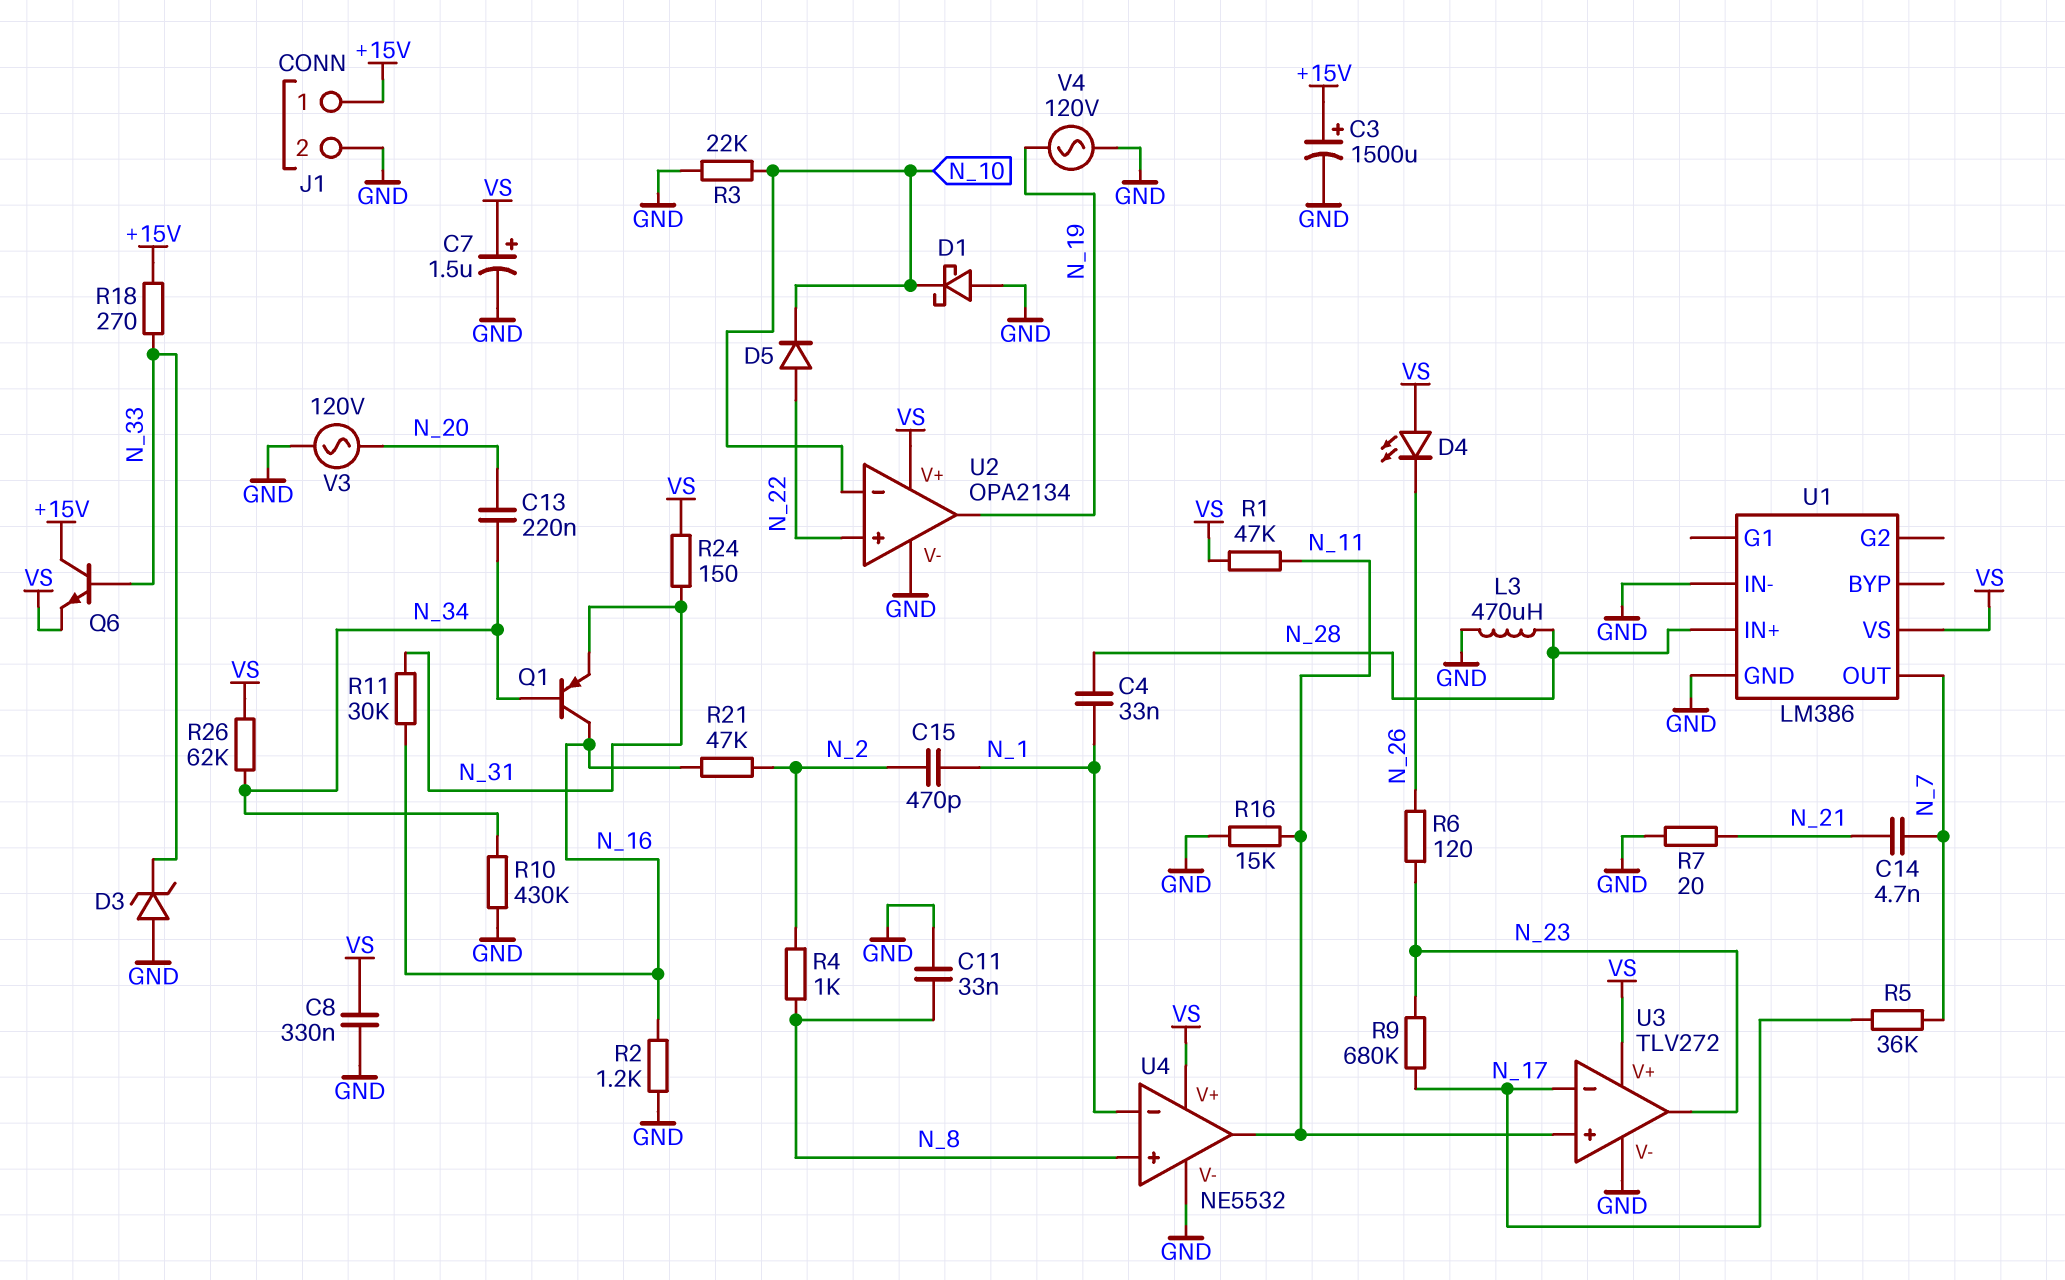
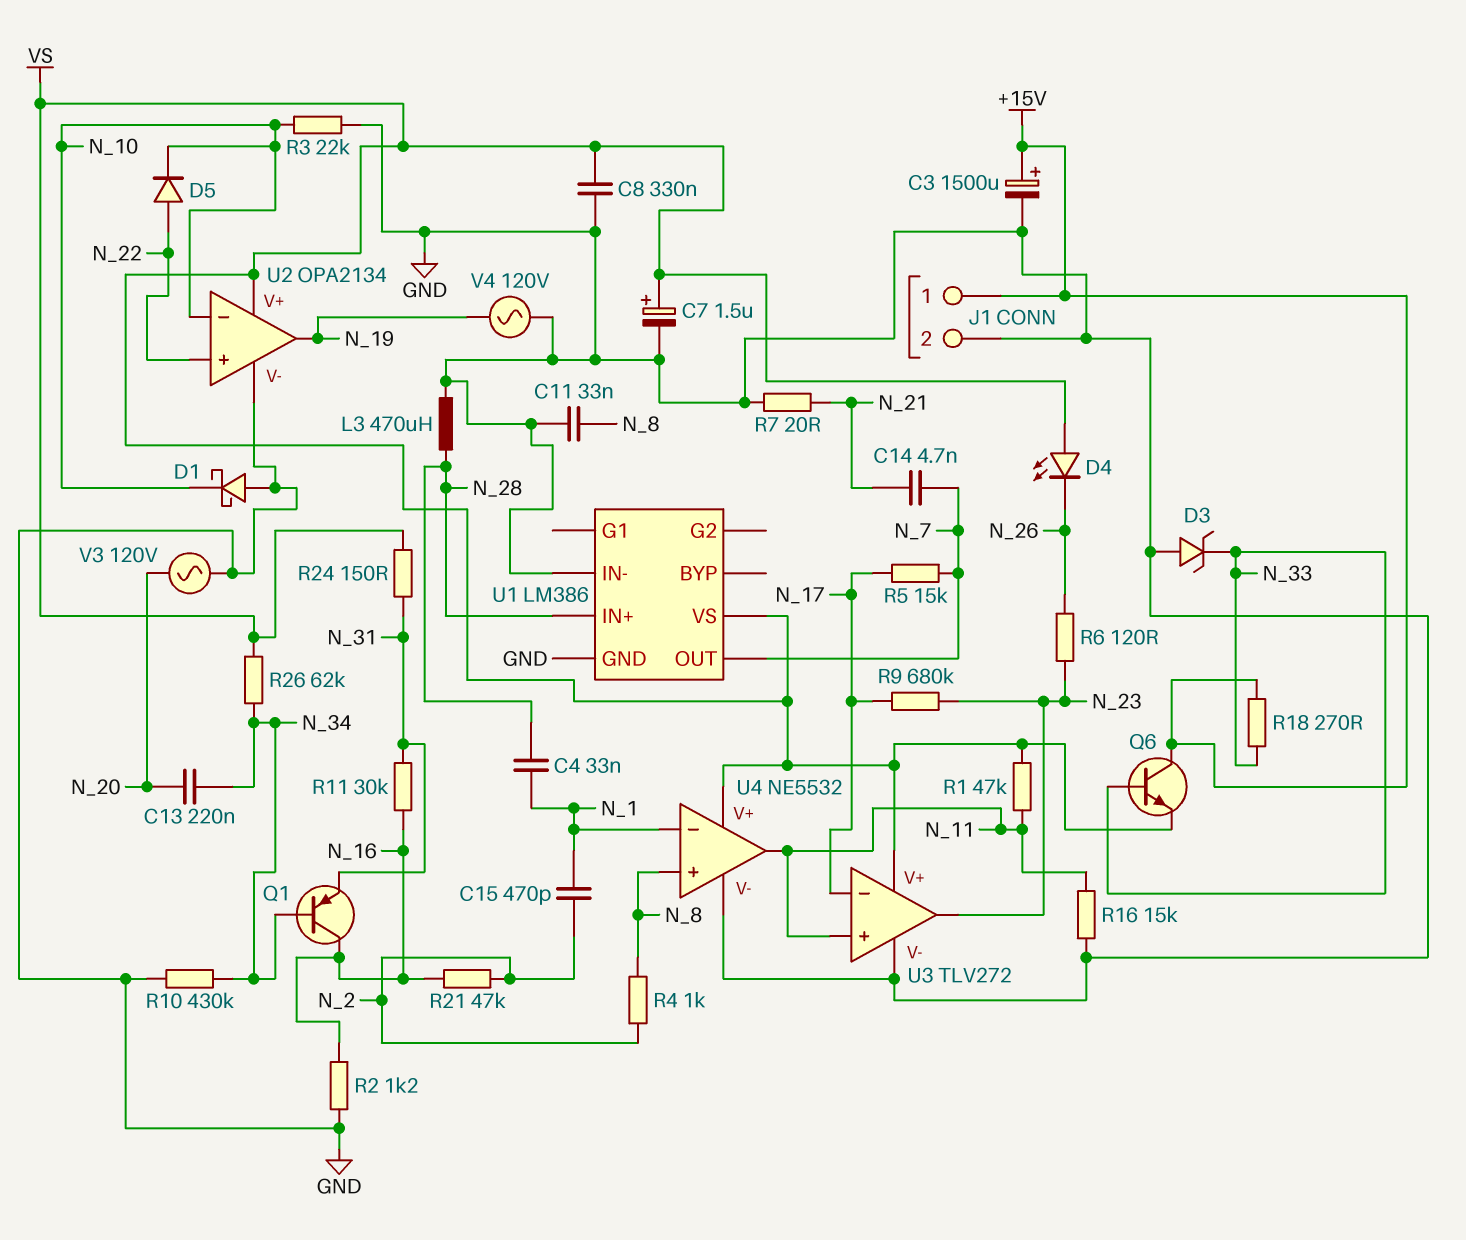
R5: 36k (N_7, N_17) -> 15k (N_7, N_17)

